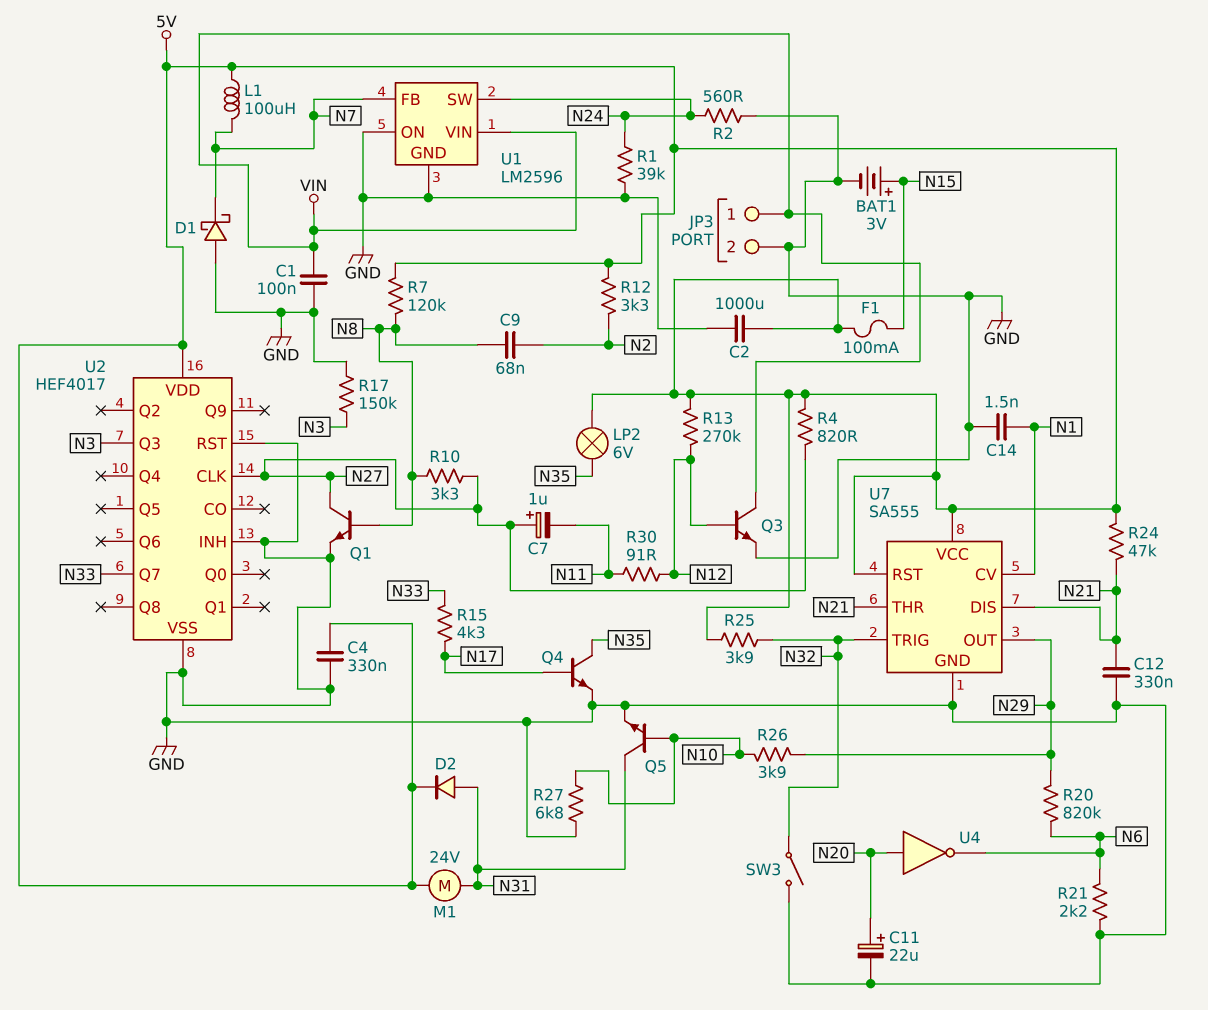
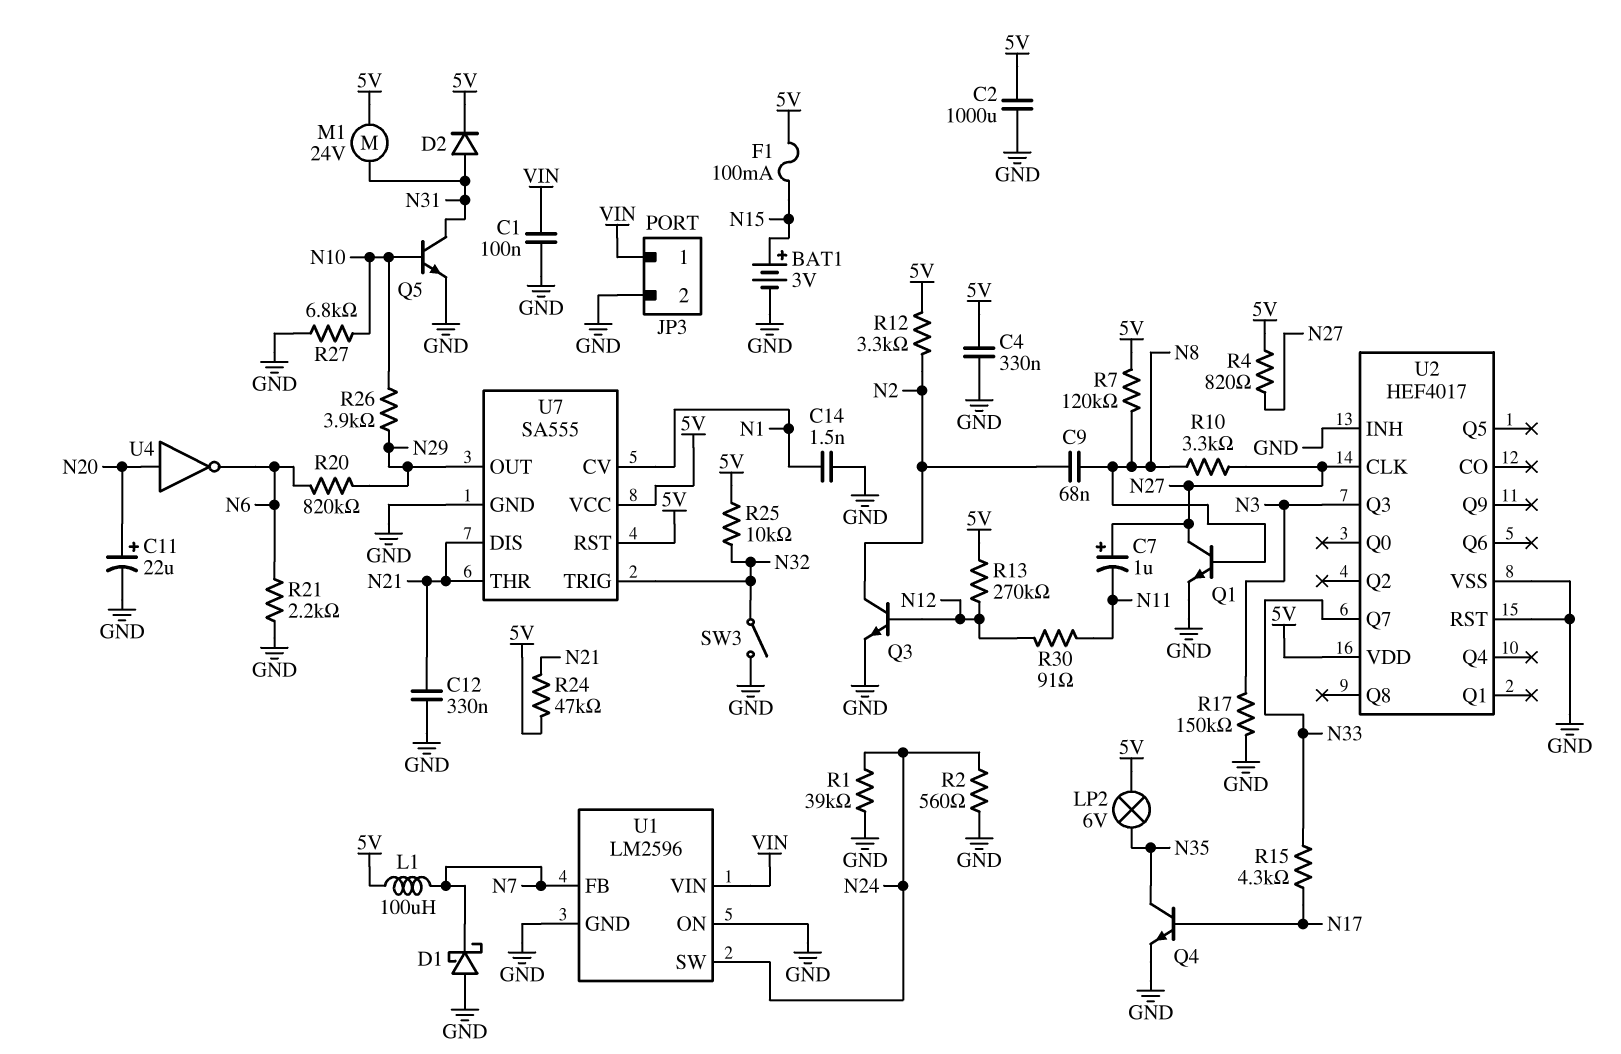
Q3: NPN (B N12, C VIN, E GND) -> NPN (B N12, C N2, E GND)
R25: 3.9k (5V, N32) -> 10k (5V, N32)

